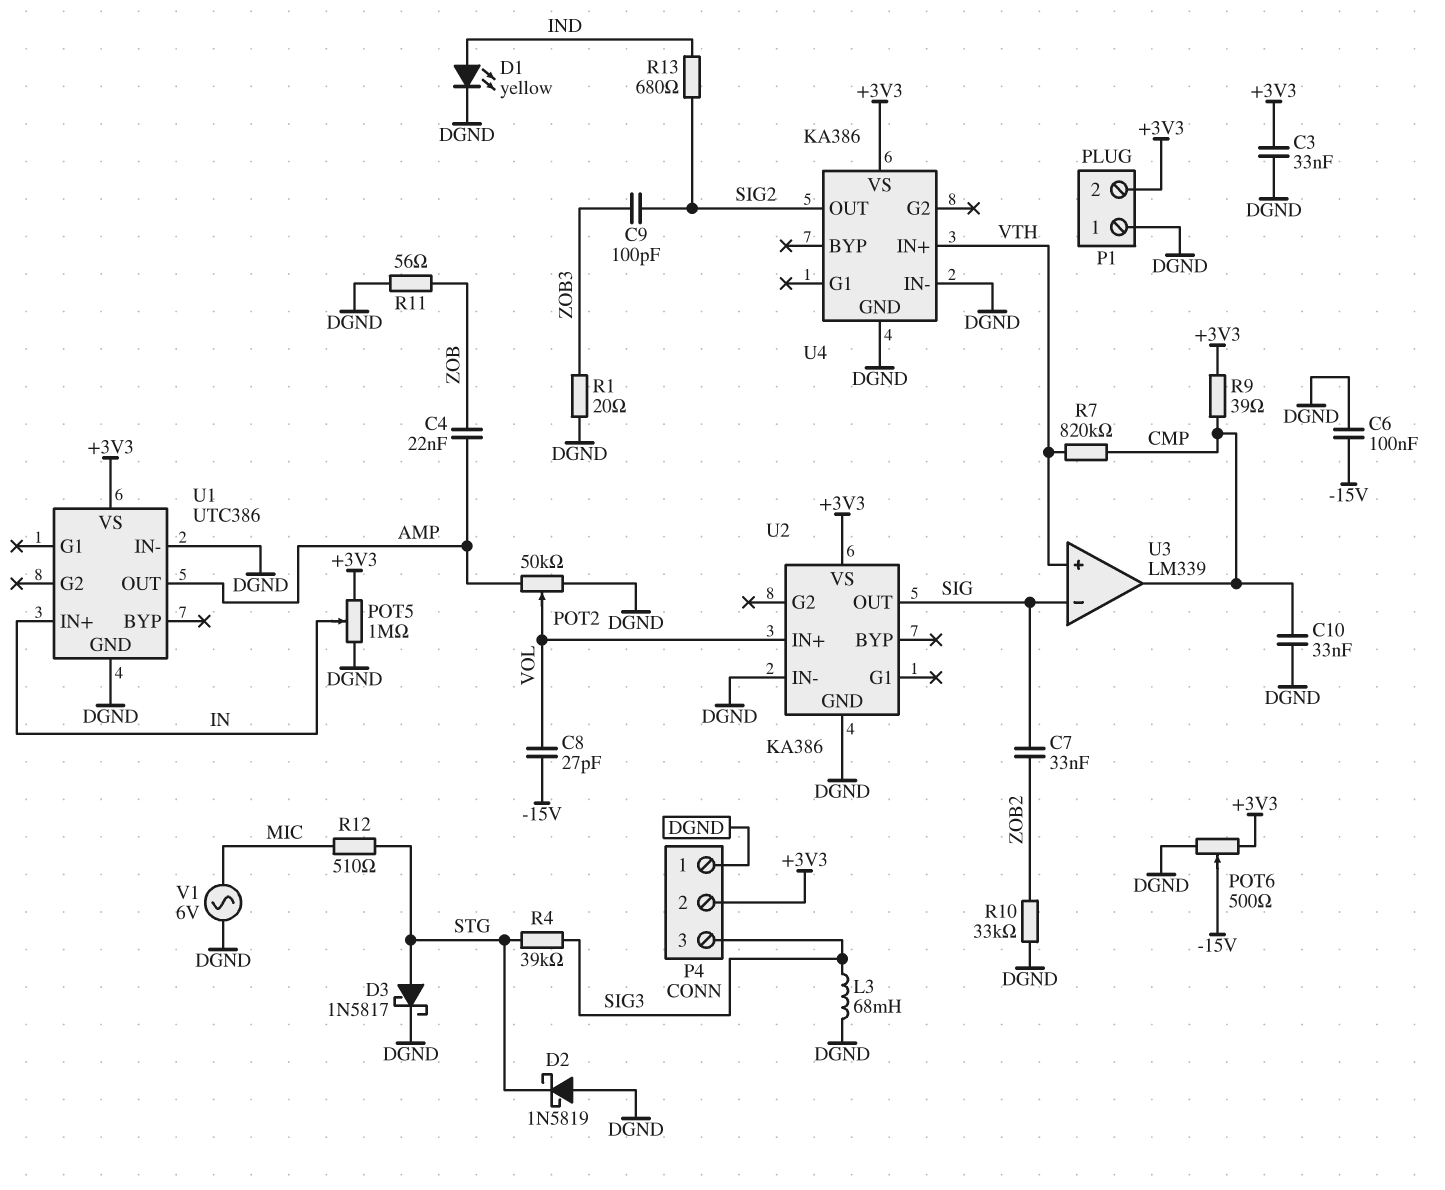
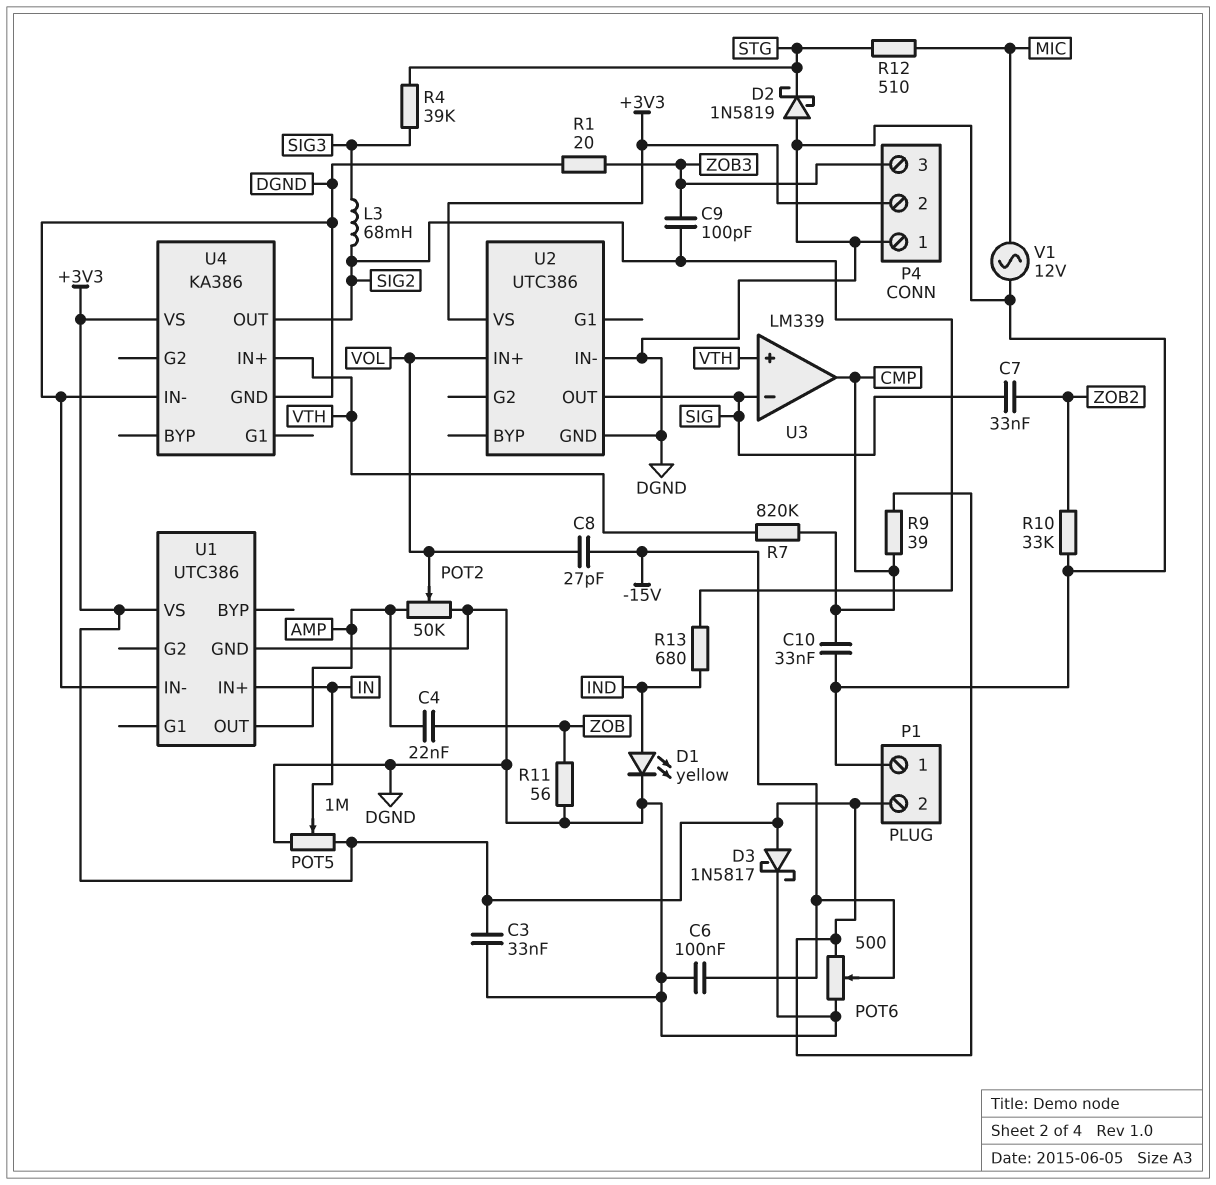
D3: schottky 1N5817 (A STG, K DGND) -> schottky 1N5817 (A +3V3, K DGND)
L3: 68mH (DGND, SIG3) -> 68mH (SIG2, SIG3)
P4 pin 3: SIG3 -> ZOB3
U2: KA386 -> UTC386
V1: AC 6V (DGND, MIC) -> AC 12V (DGND, MIC)

